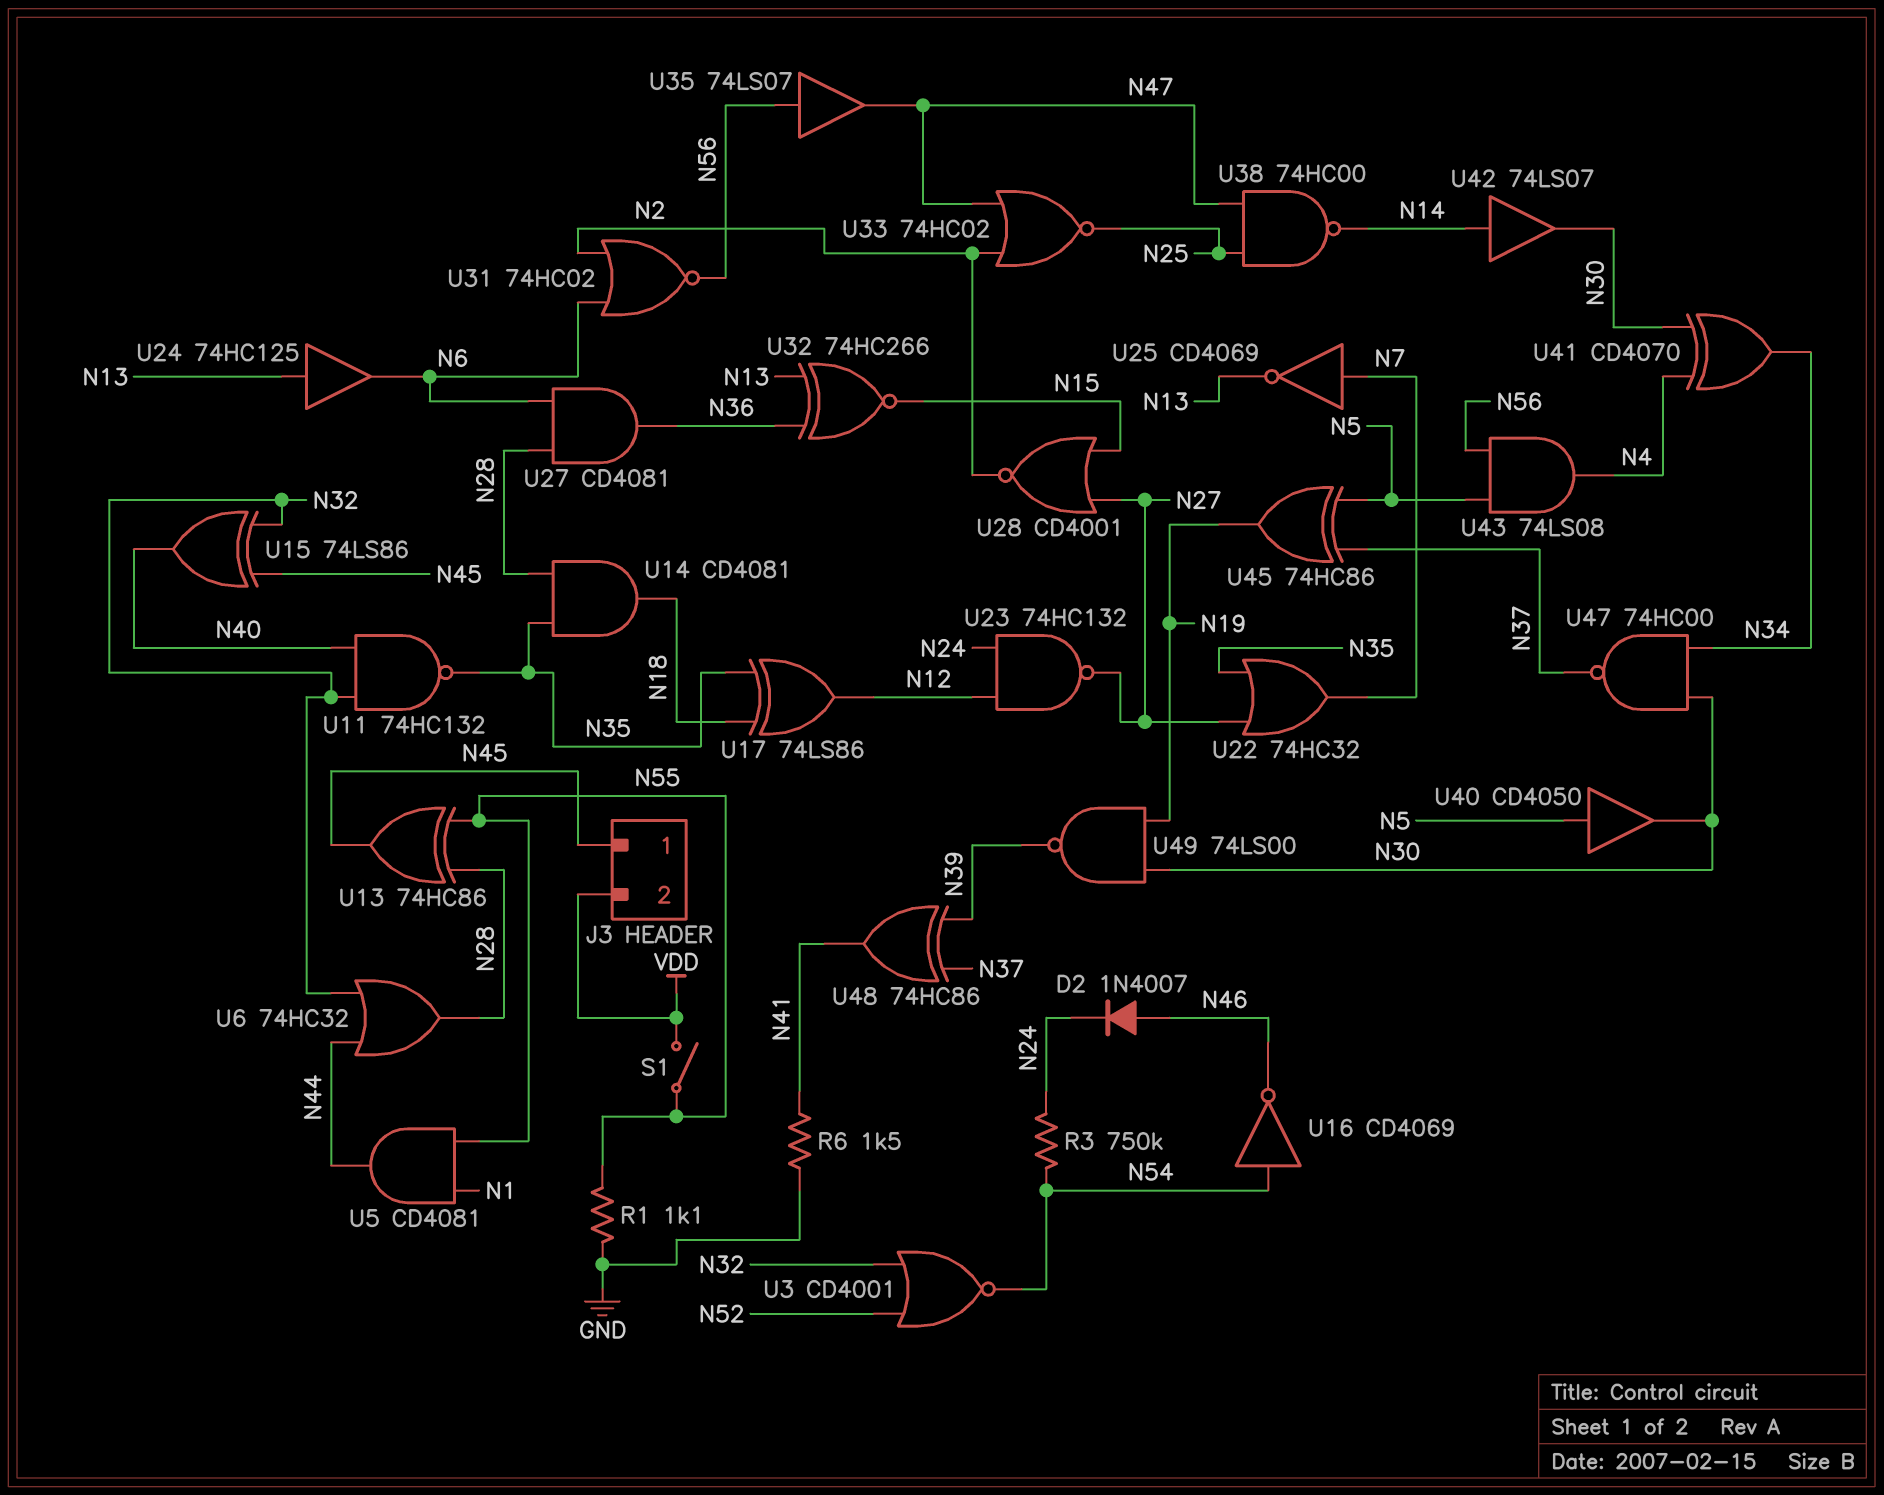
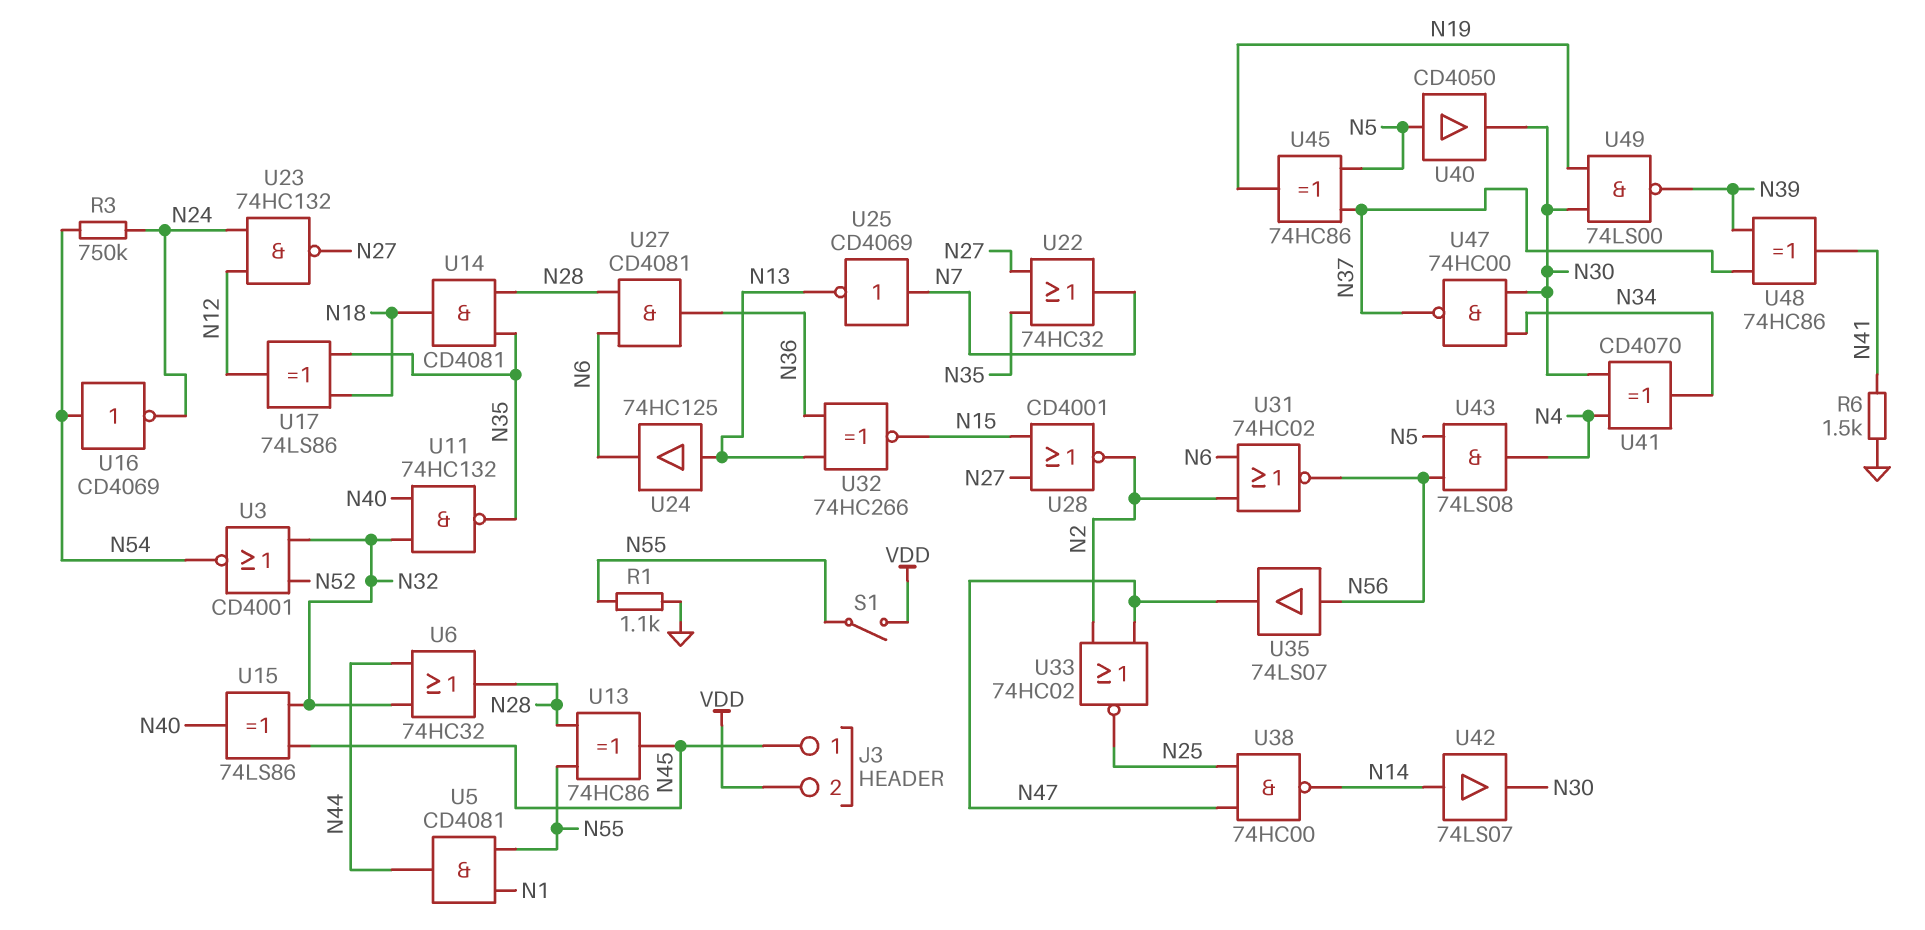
D2: diode 1N4007 (A N46, K N24) -> none
U16: NOT CD4069 (in N54, out N46) -> NOT CD4069 (in N54, out N24)

